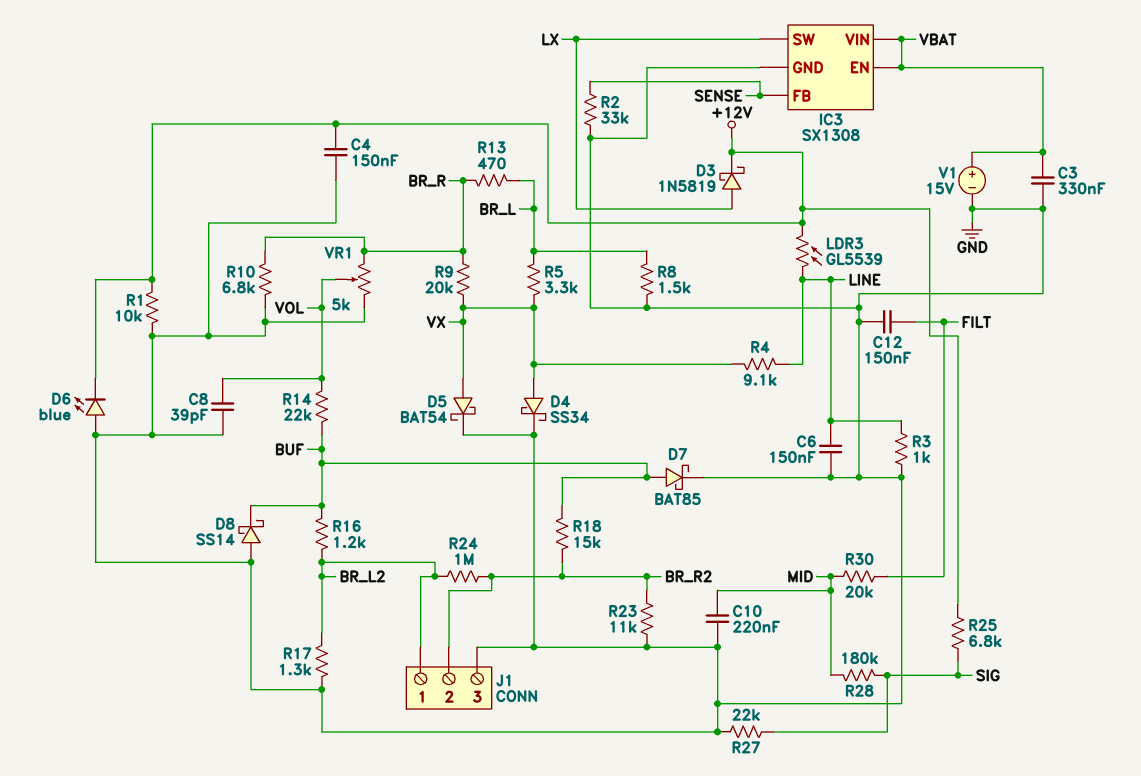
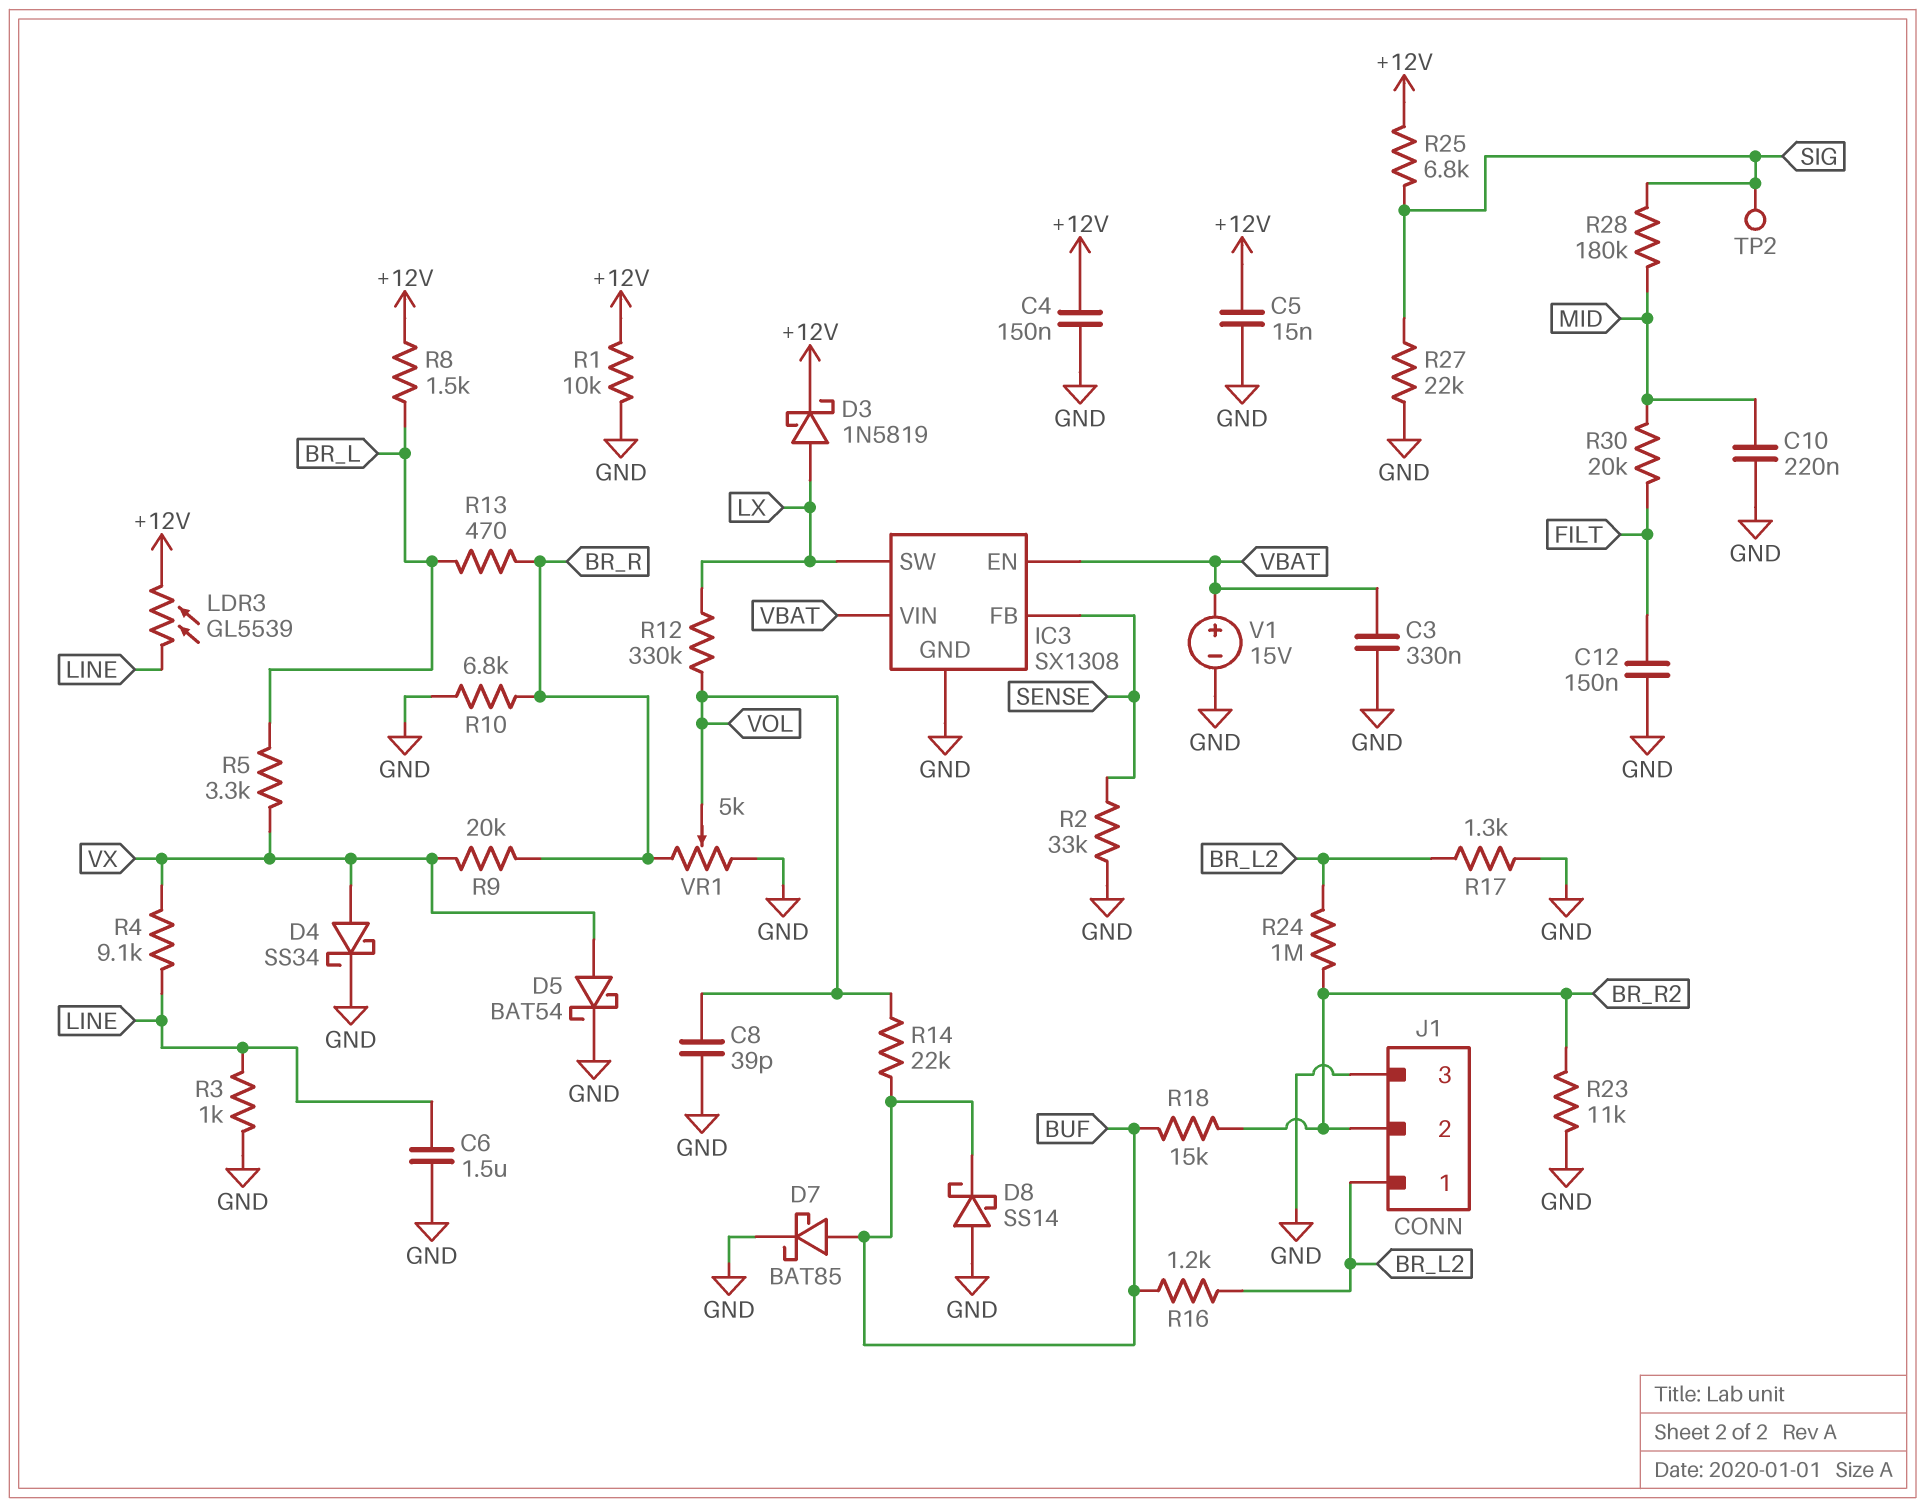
C5: none -> 15nF (+12V, GND)
C6: 150nF (GND, LINE) -> 1.5uF (GND, LINE)
D6: LED blue (A GND, K +12V) -> none
R8: 1.5k (BR_L, GND) -> 1.5k (+12V, BR_L)
R12: none -> 330k (LX, VOL)
TP2: none -> test point (SIG)

